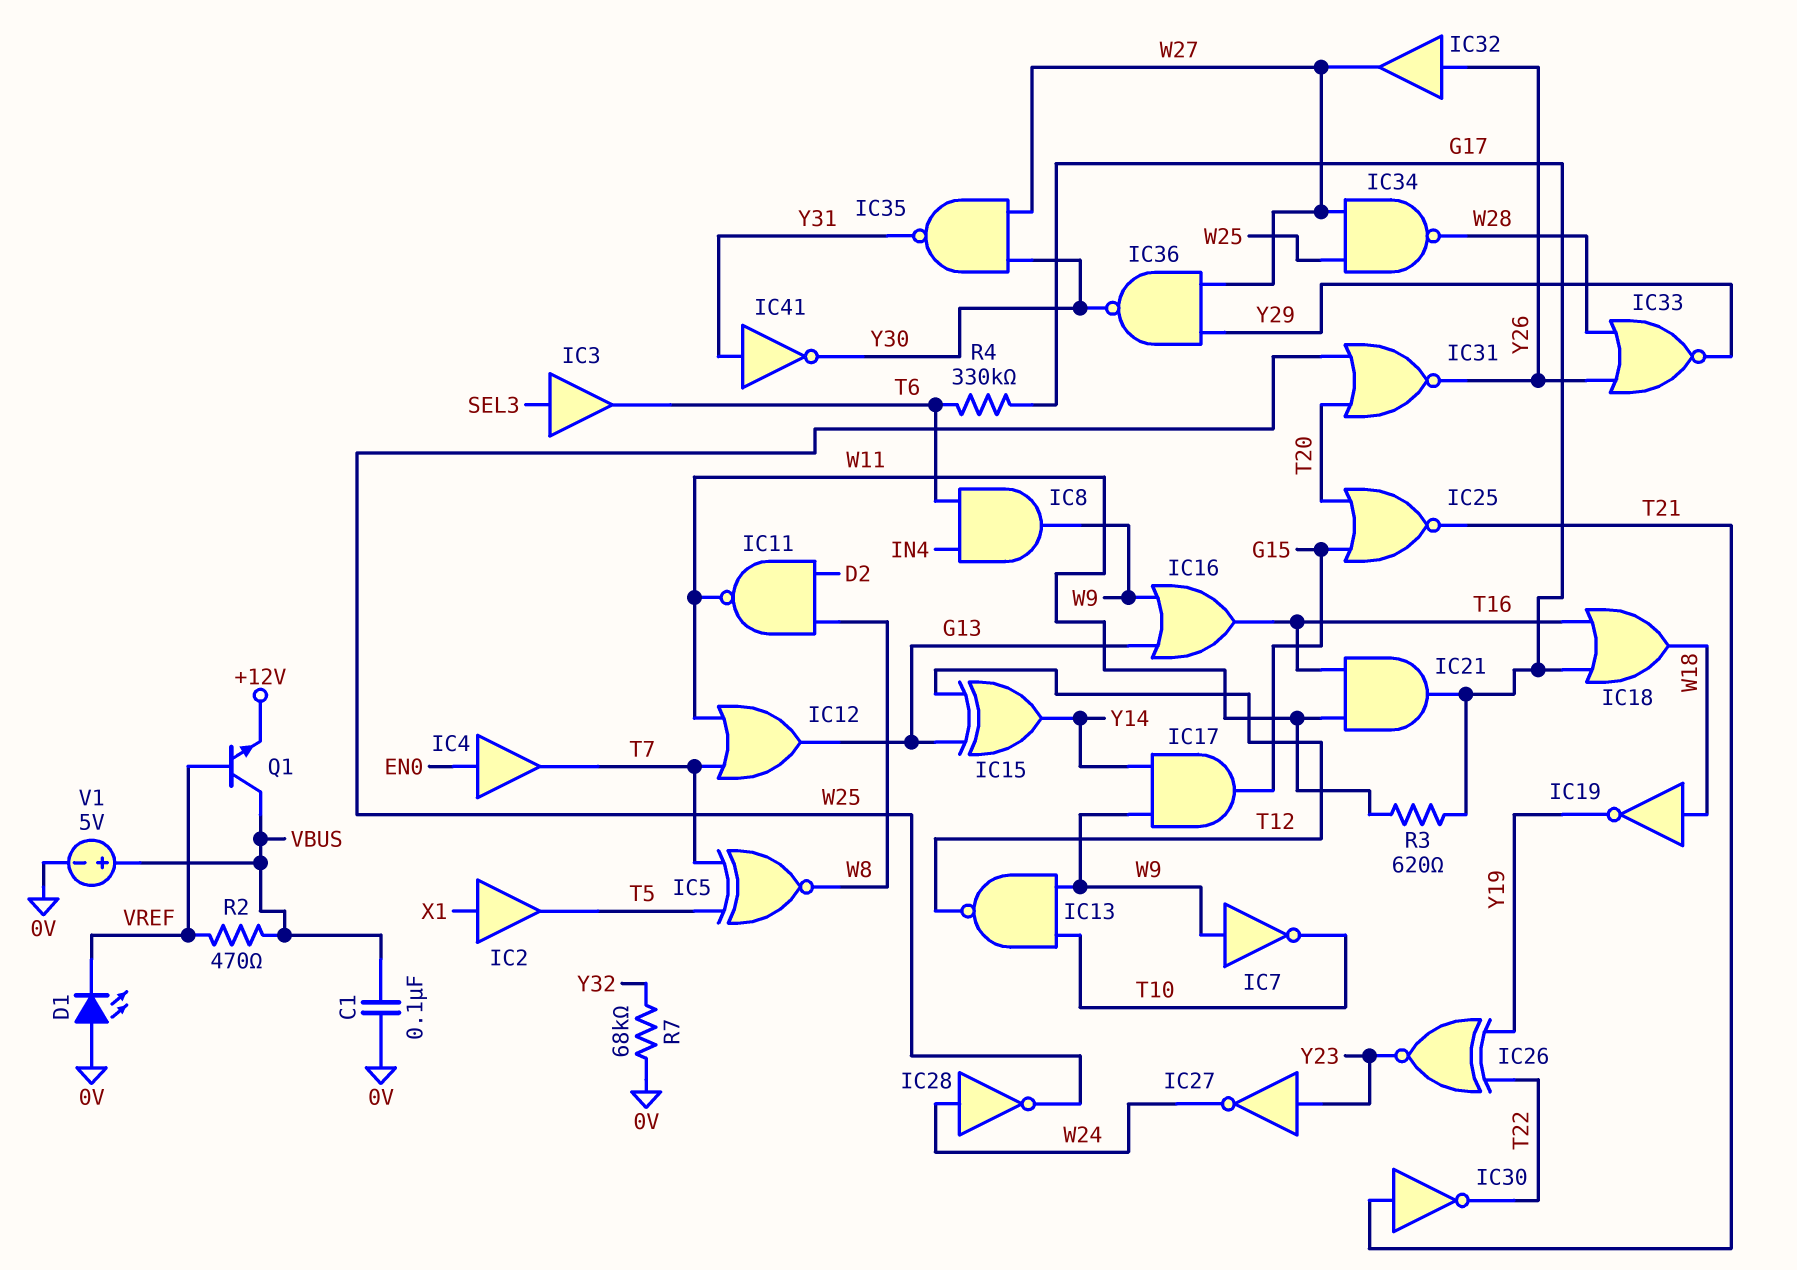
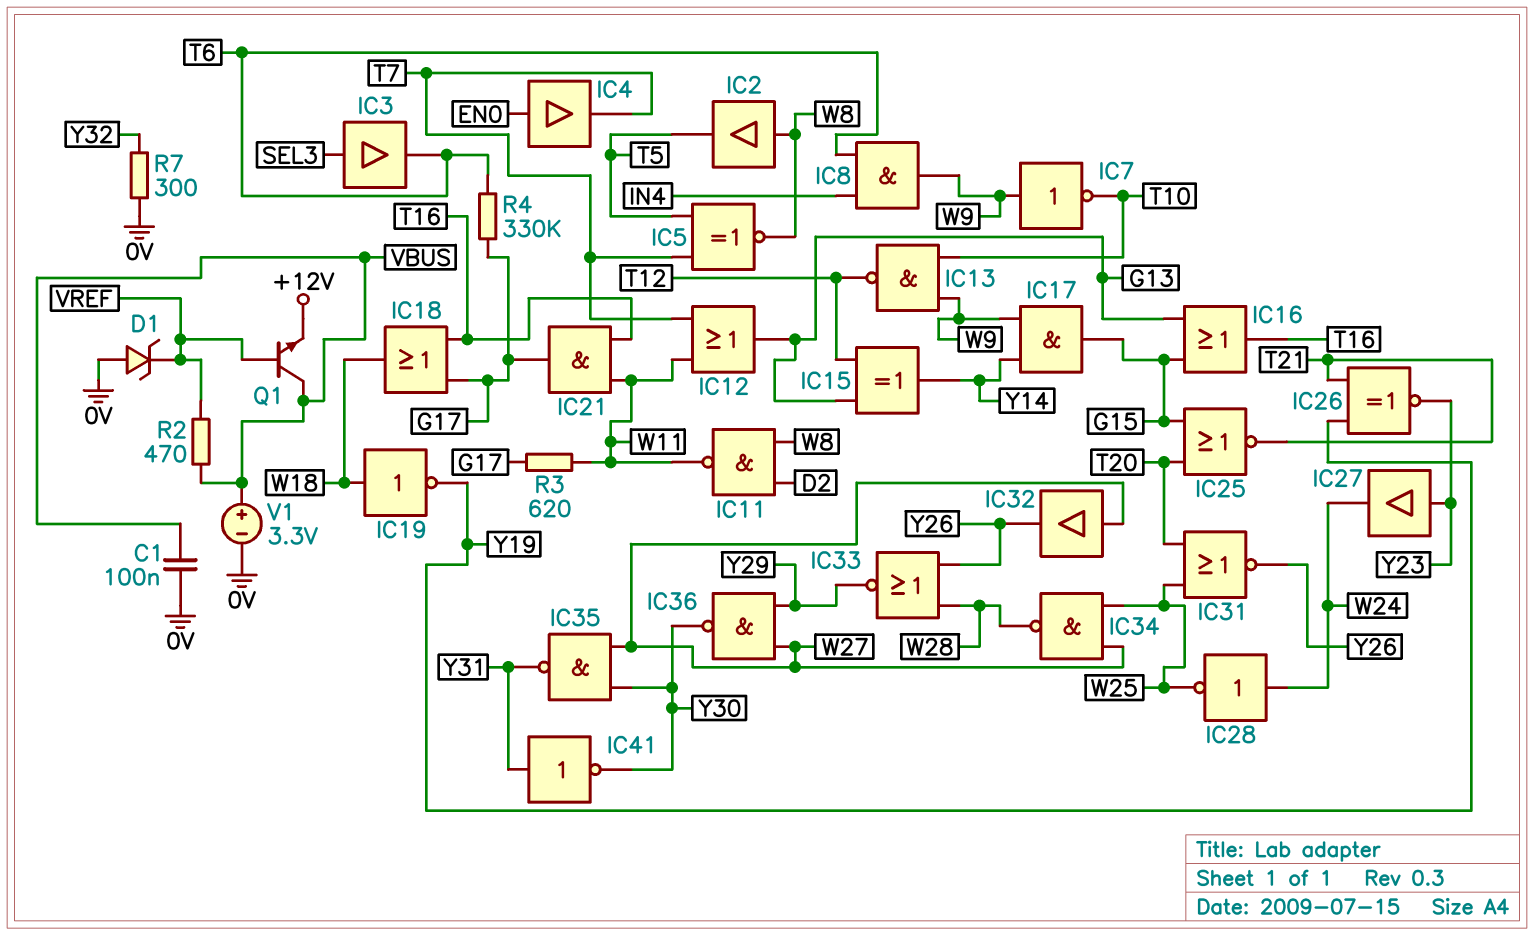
D1: LED (A 0V, K VREF) -> zener (A 0V, K VREF)
IC2: buffer (in X1, out T5) -> buffer (in W8, out T5)
IC16: OR (in G13, in W9, out T16) -> OR (in G13, in G15, out T16)
IC26: XNOR (in T22, in Y19, out Y23) -> XNOR (in T21, in Y19, out Y23)
IC27: NOT (in Y23, out W24) -> buffer (in Y23, out W24)
IC30: NOT (in T21, out T22) -> none
IC32: buffer (in Y26, out W27) -> buffer (in W27, out Y26)
R7: 68k (0V, Y32) -> 300 (0V, Y32)
V1: 5V (plus VBUS, minus 0V) -> 3.3V (plus VBUS, minus 0V)

